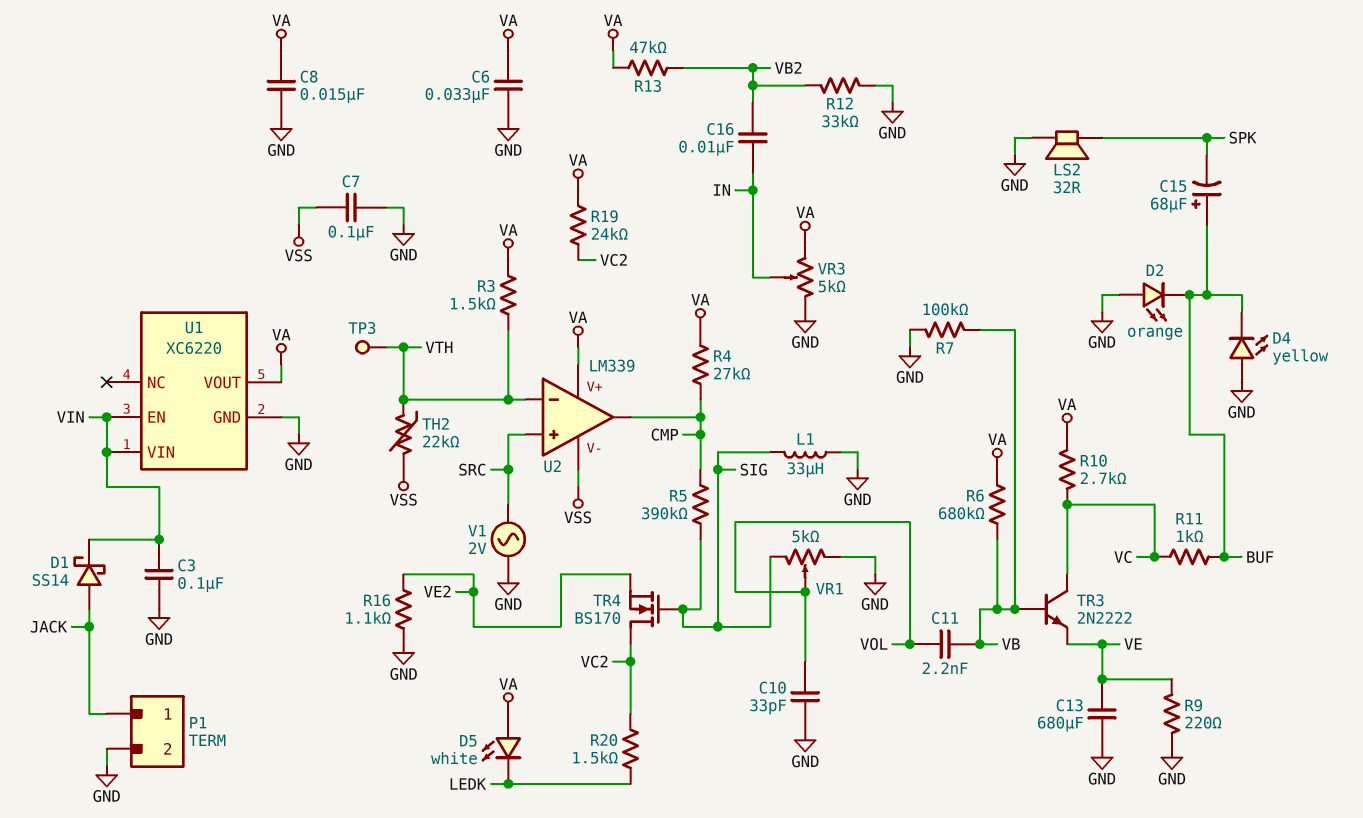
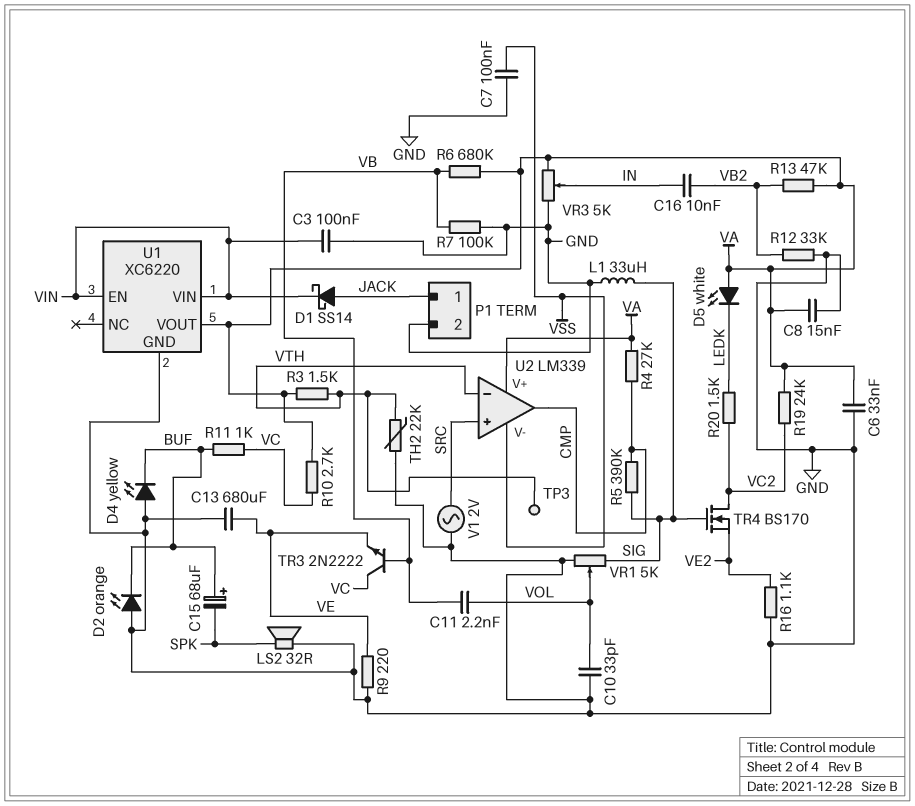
TH2: 22k (VSS, VTH) -> 22k (GND, VTH)

